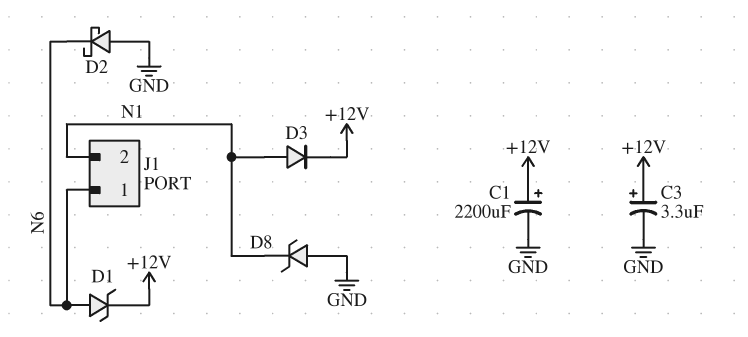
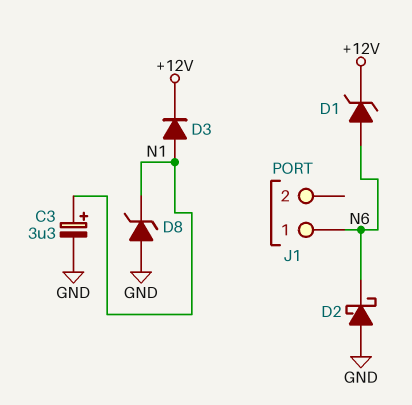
C1: 2200uF (plus +12V, minus GND) -> none
C3: 3.3uF (plus +12V, minus GND) -> 3.3uF (plus N1, minus GND)
J1 pin 2: N1 -> none

